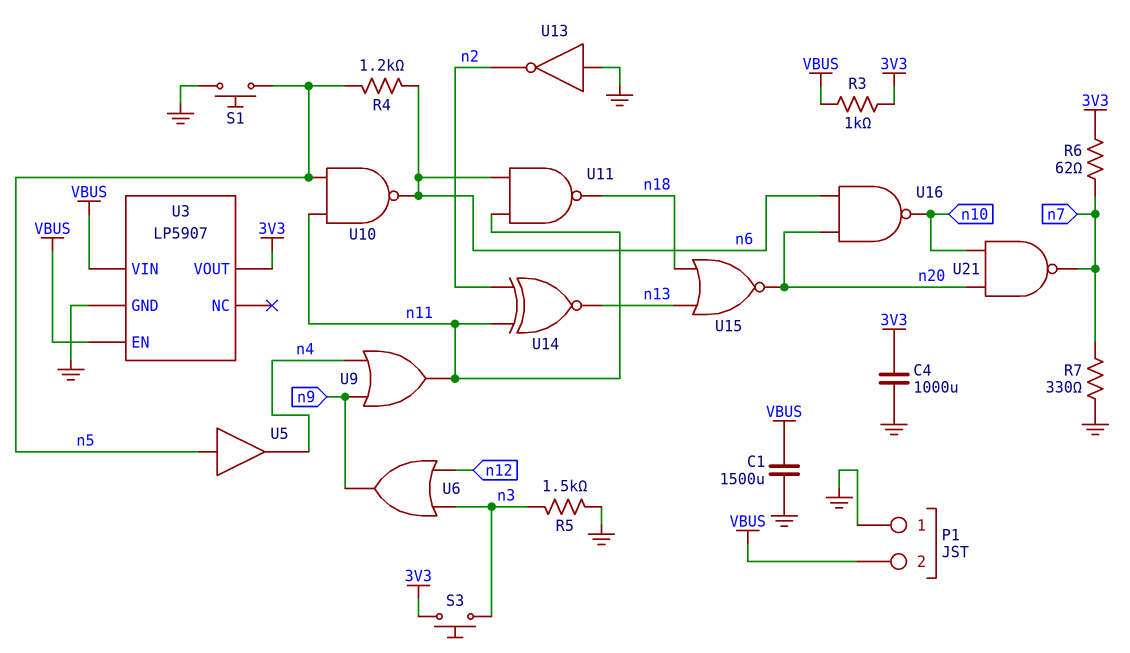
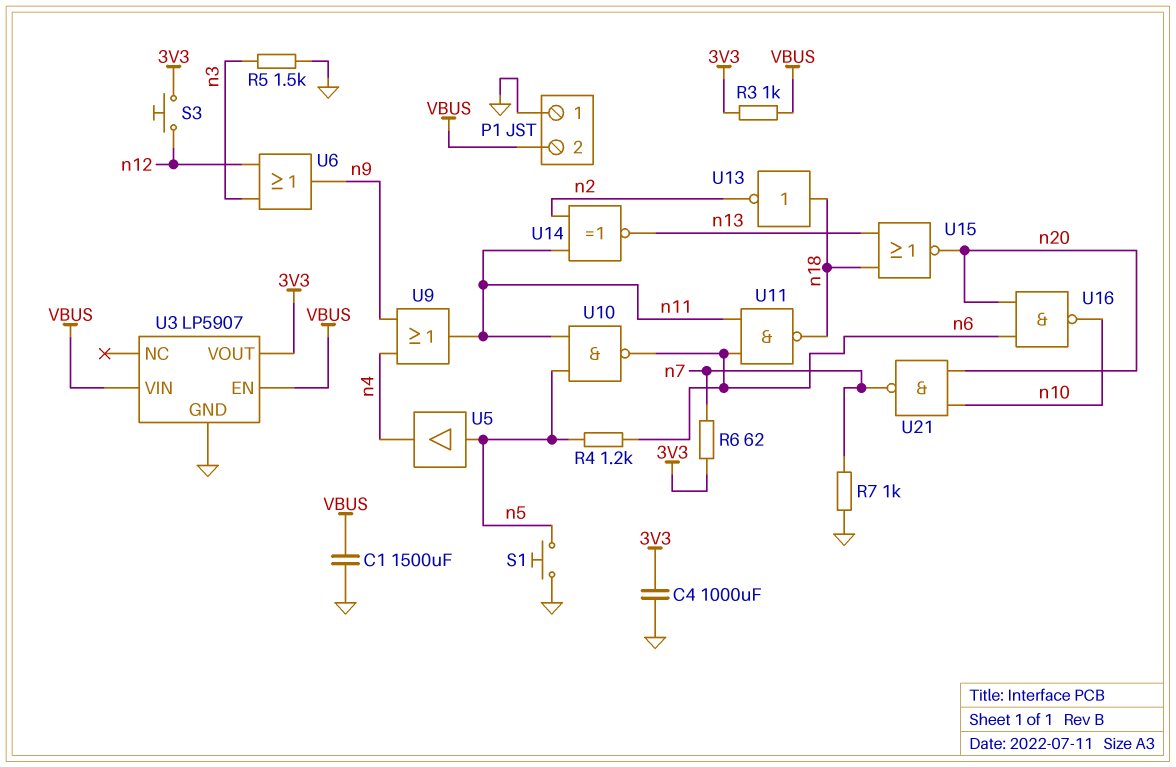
R7: 330 (GND, n7) -> 1k (GND, n7)
S3: button (3V3, n3) -> button (3V3, n12)
U13: NOT (in GND, out n2) -> NOT (in n18, out n2)

